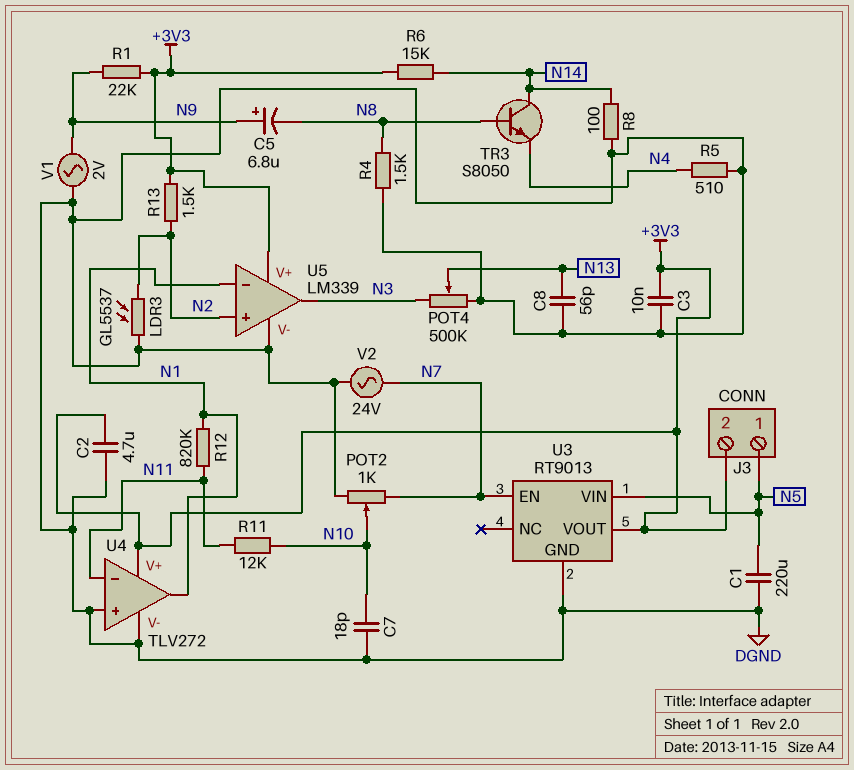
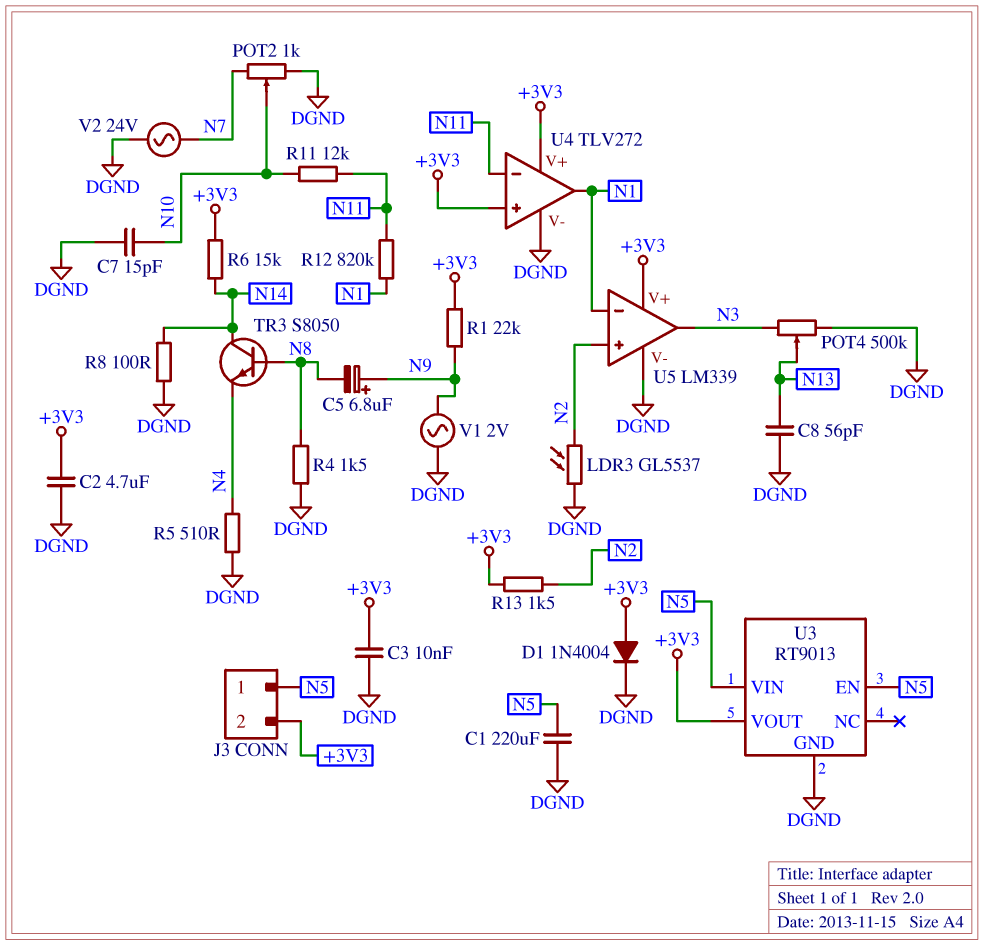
C7: 18pF (DGND, N10) -> 15pF (DGND, N10)
D1: none -> diode 1N4004 (A +3V3, K DGND)
U3 pin EN: N7 -> N5
U4 pin in+: DGND -> +3V3

